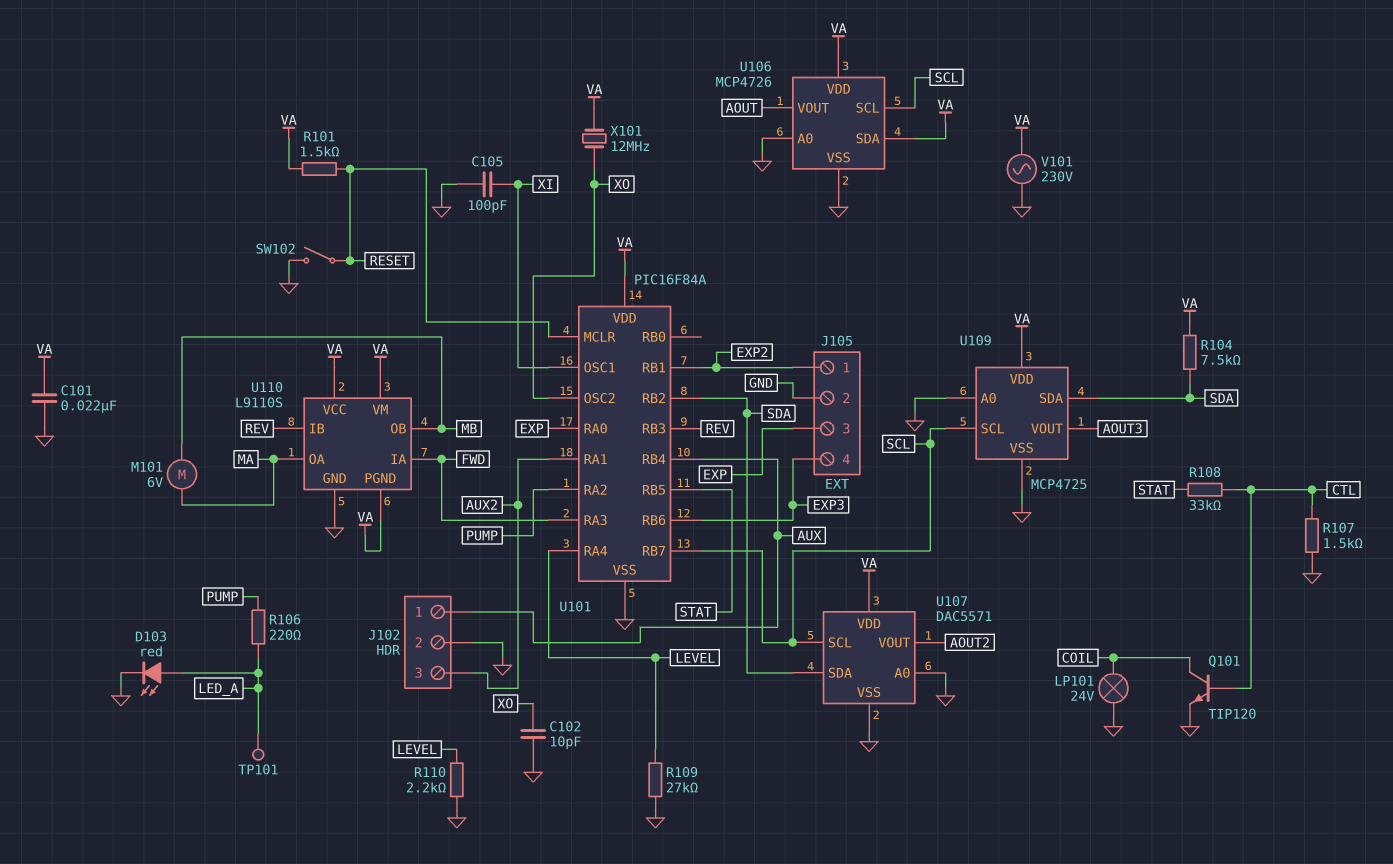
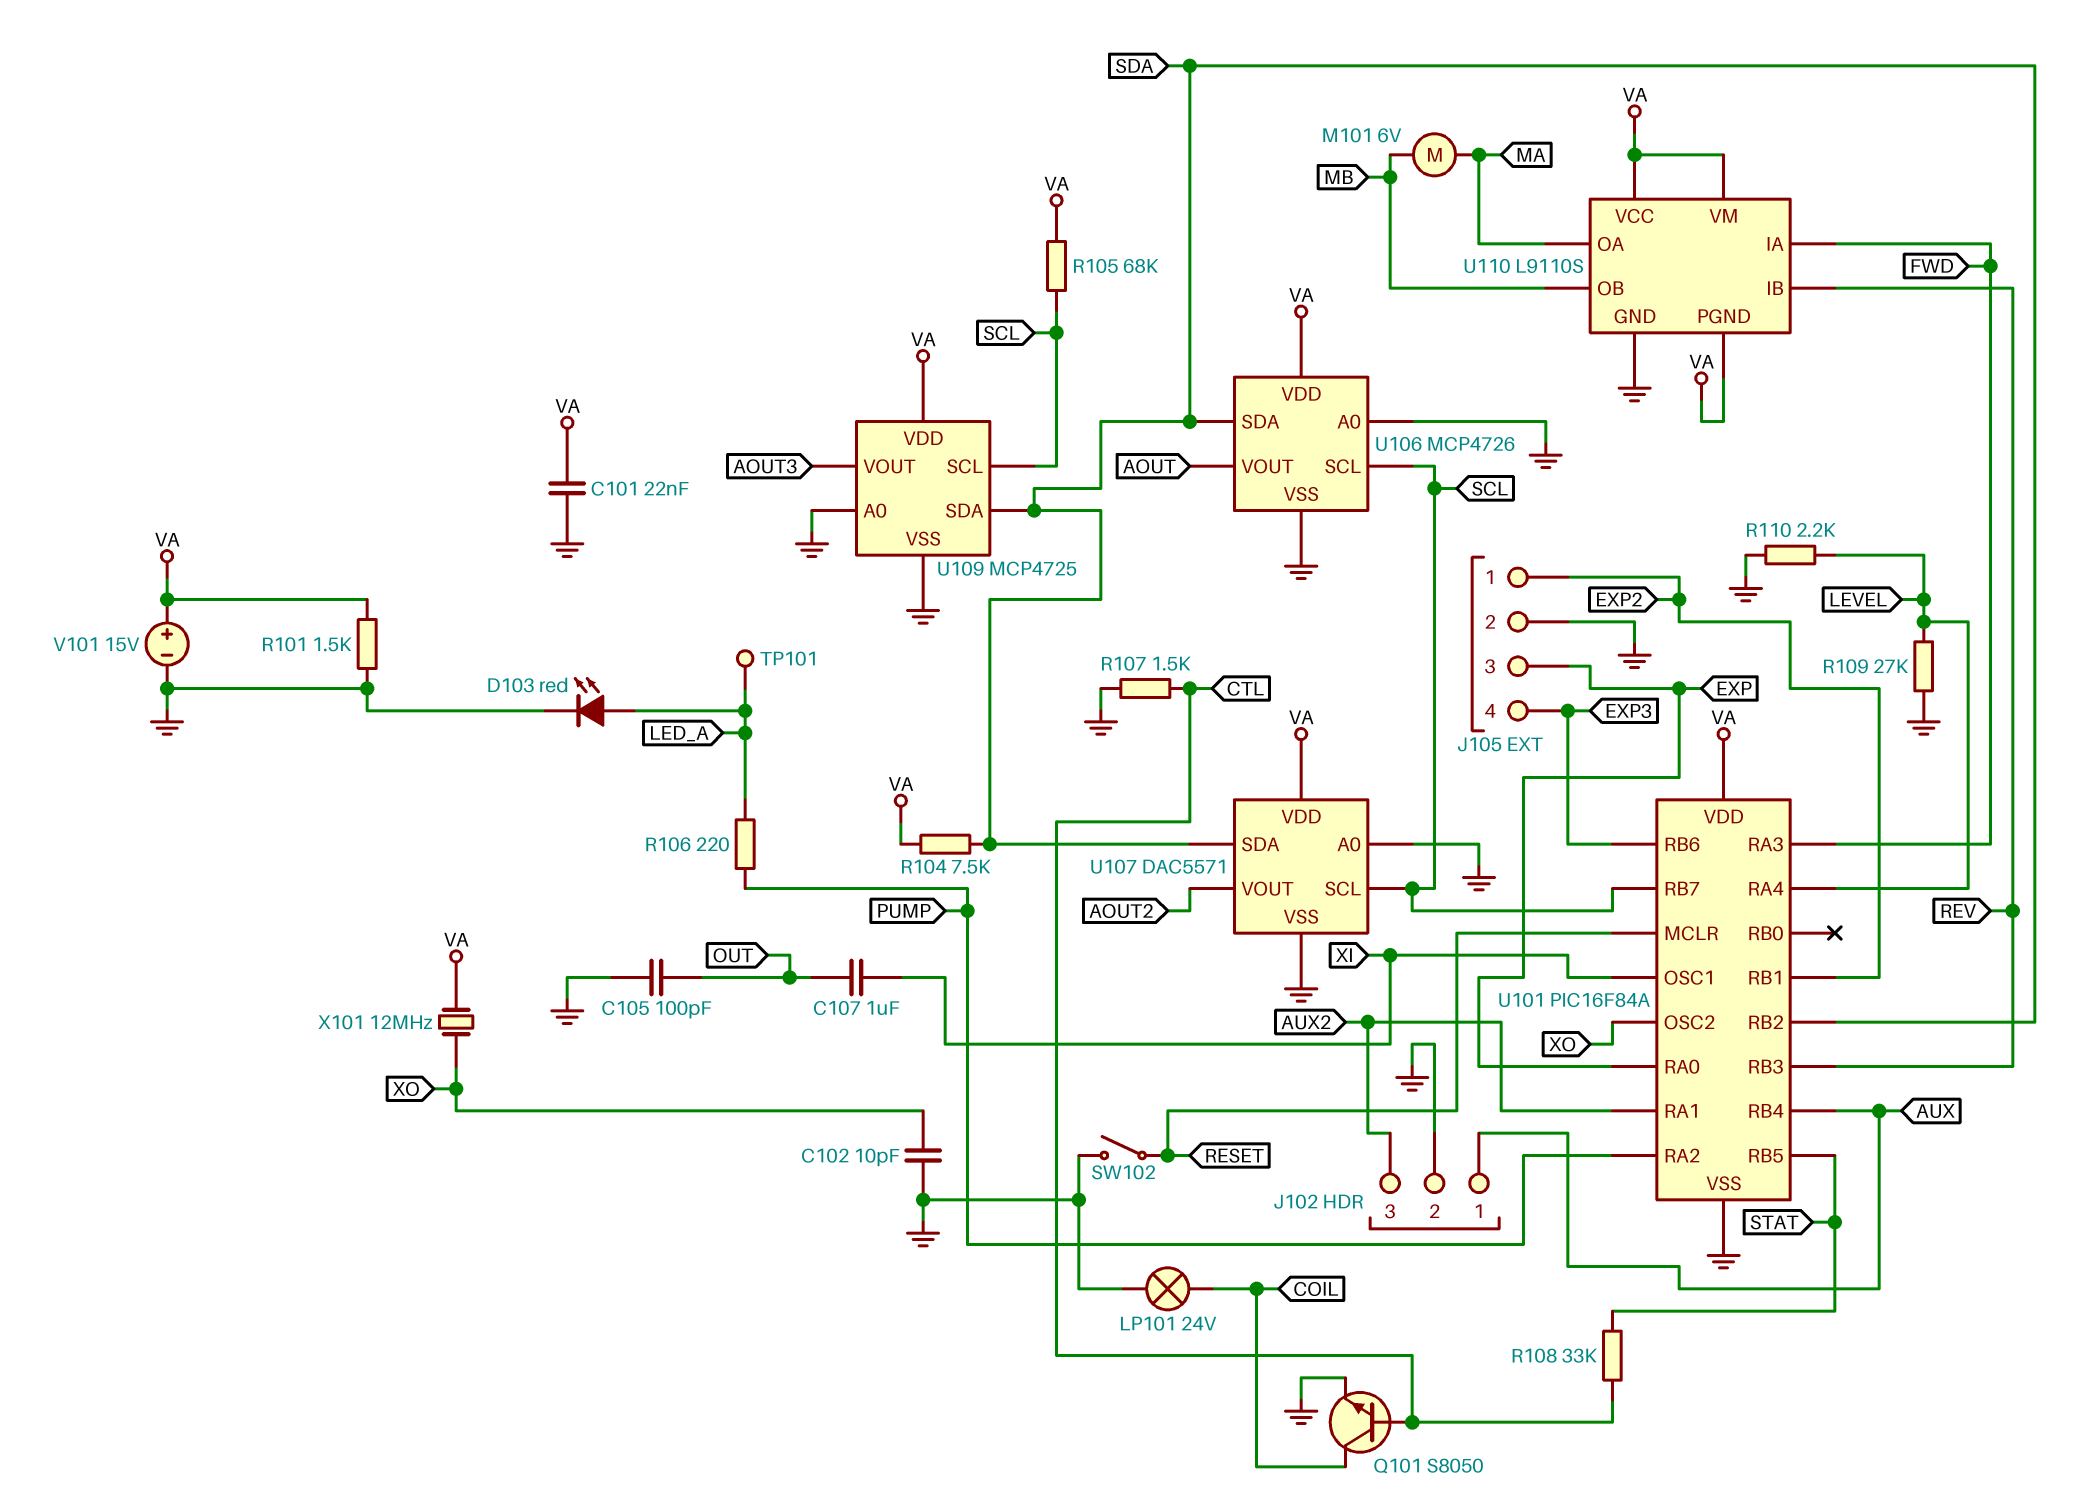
C105: 100pF (GND, XI) -> 100pF (GND, OUT)
C107: none -> 1uF (OUT, XI)
Q101: NPN TIP120 (B CTL, C COIL, E GND) -> NPN S8050 (B CTL, C COIL, E GND)
R101: 1.5k (RESET, VA) -> 1.5k (GND, VA)
R105: none -> 68k (SCL, VA)
U106 pin SDA: VA -> SDA
V101: AC 230V (GND, VA) -> 15V (plus VA, minus GND)

